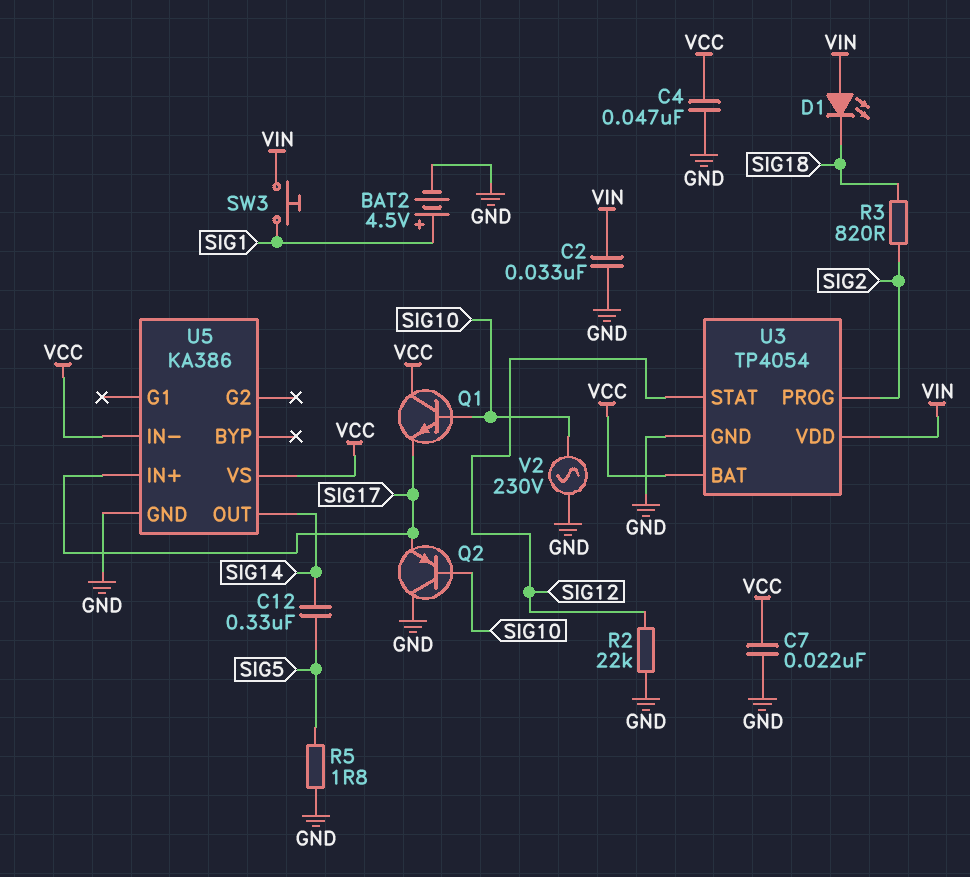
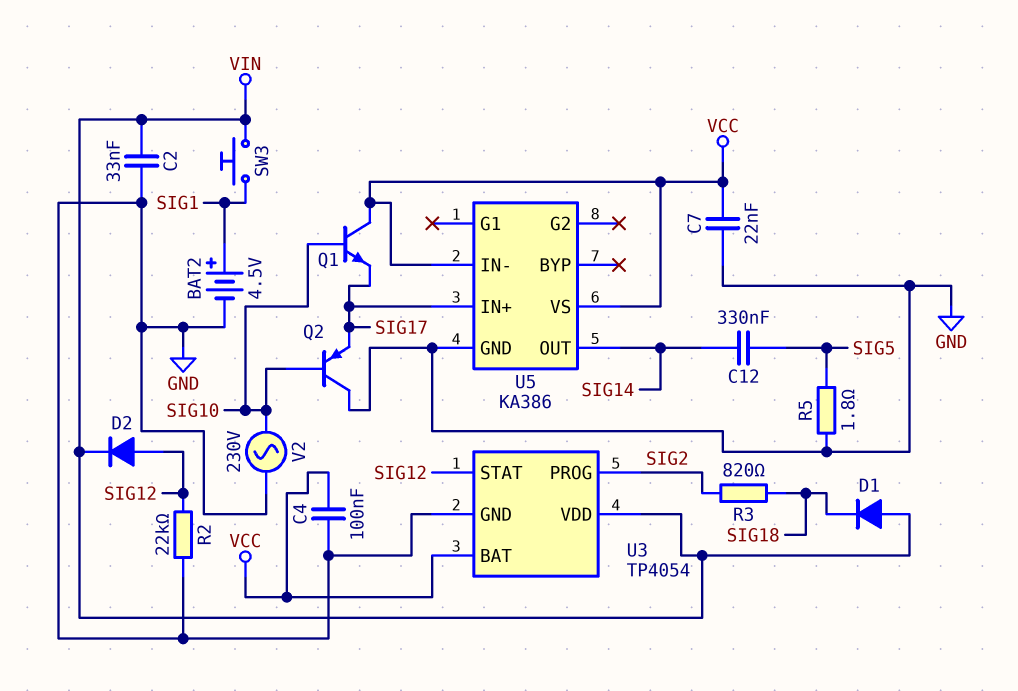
C4: 47nF (GND, VCC) -> 100nF (GND, VCC)
D1: LED (A VIN, K SIG18) -> diode (A VIN, K SIG18)
D2: none -> diode (A SIG12, K VIN)

